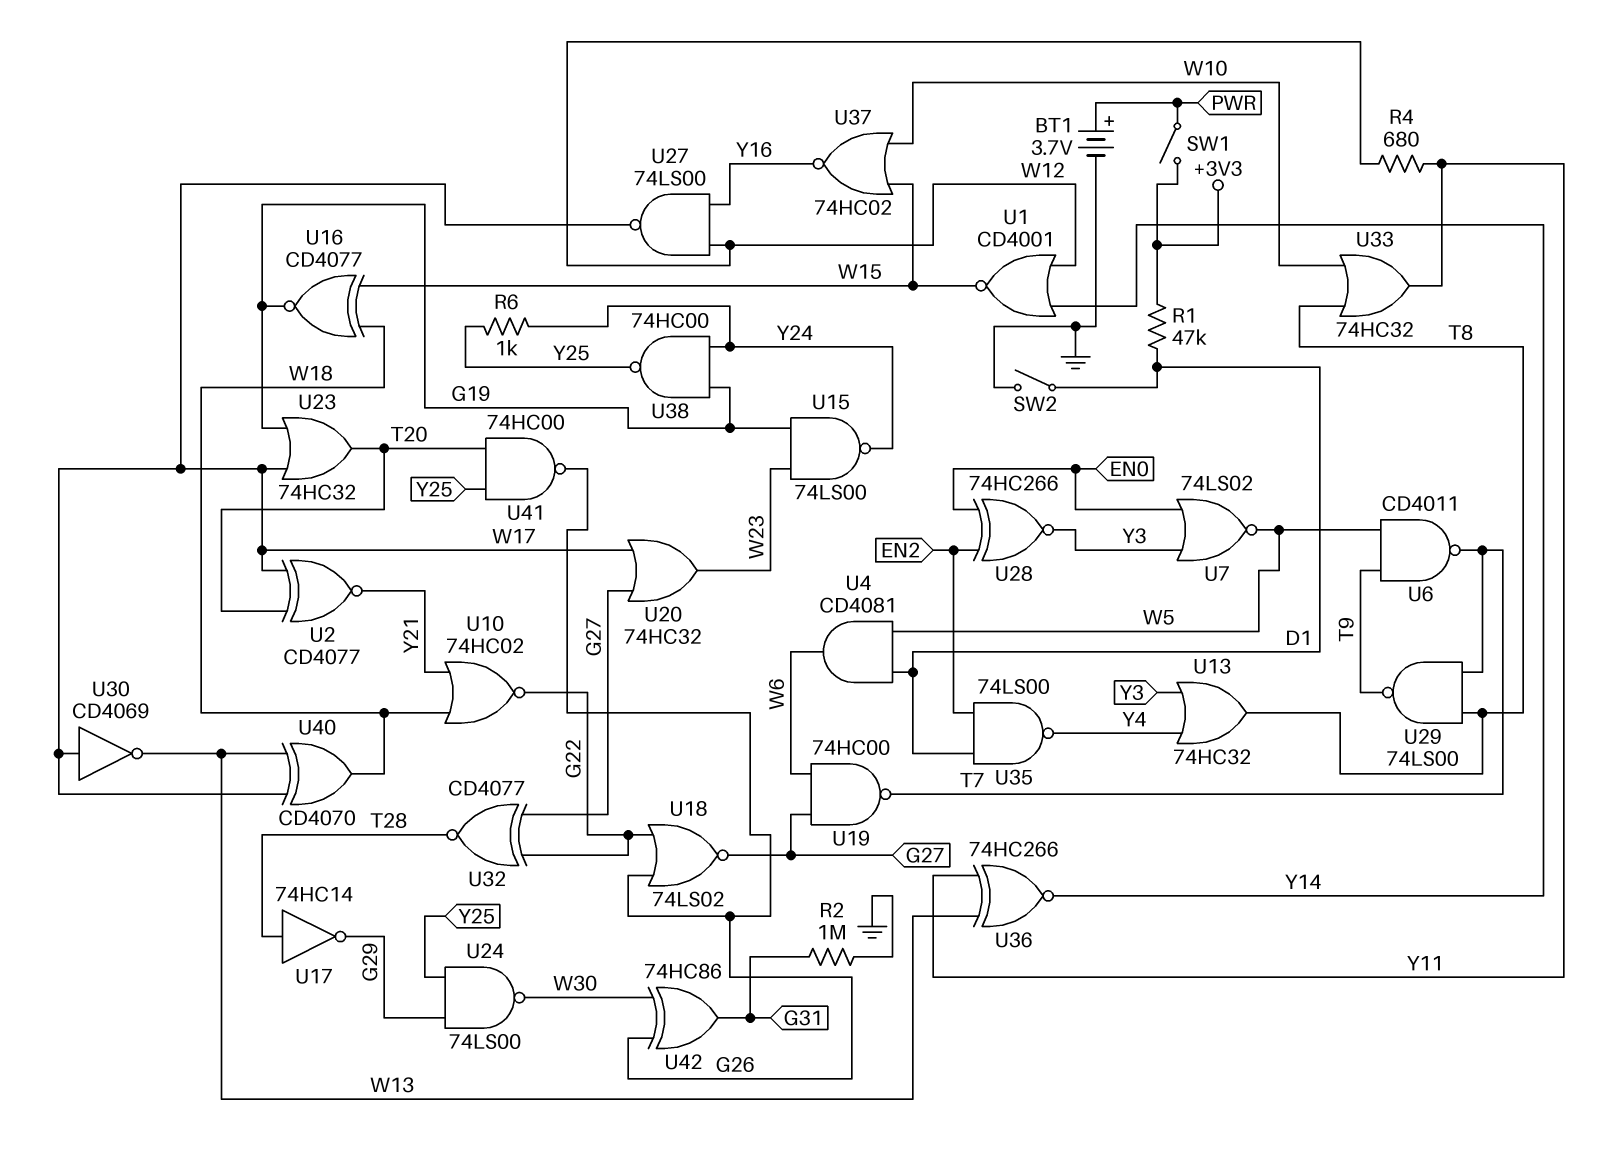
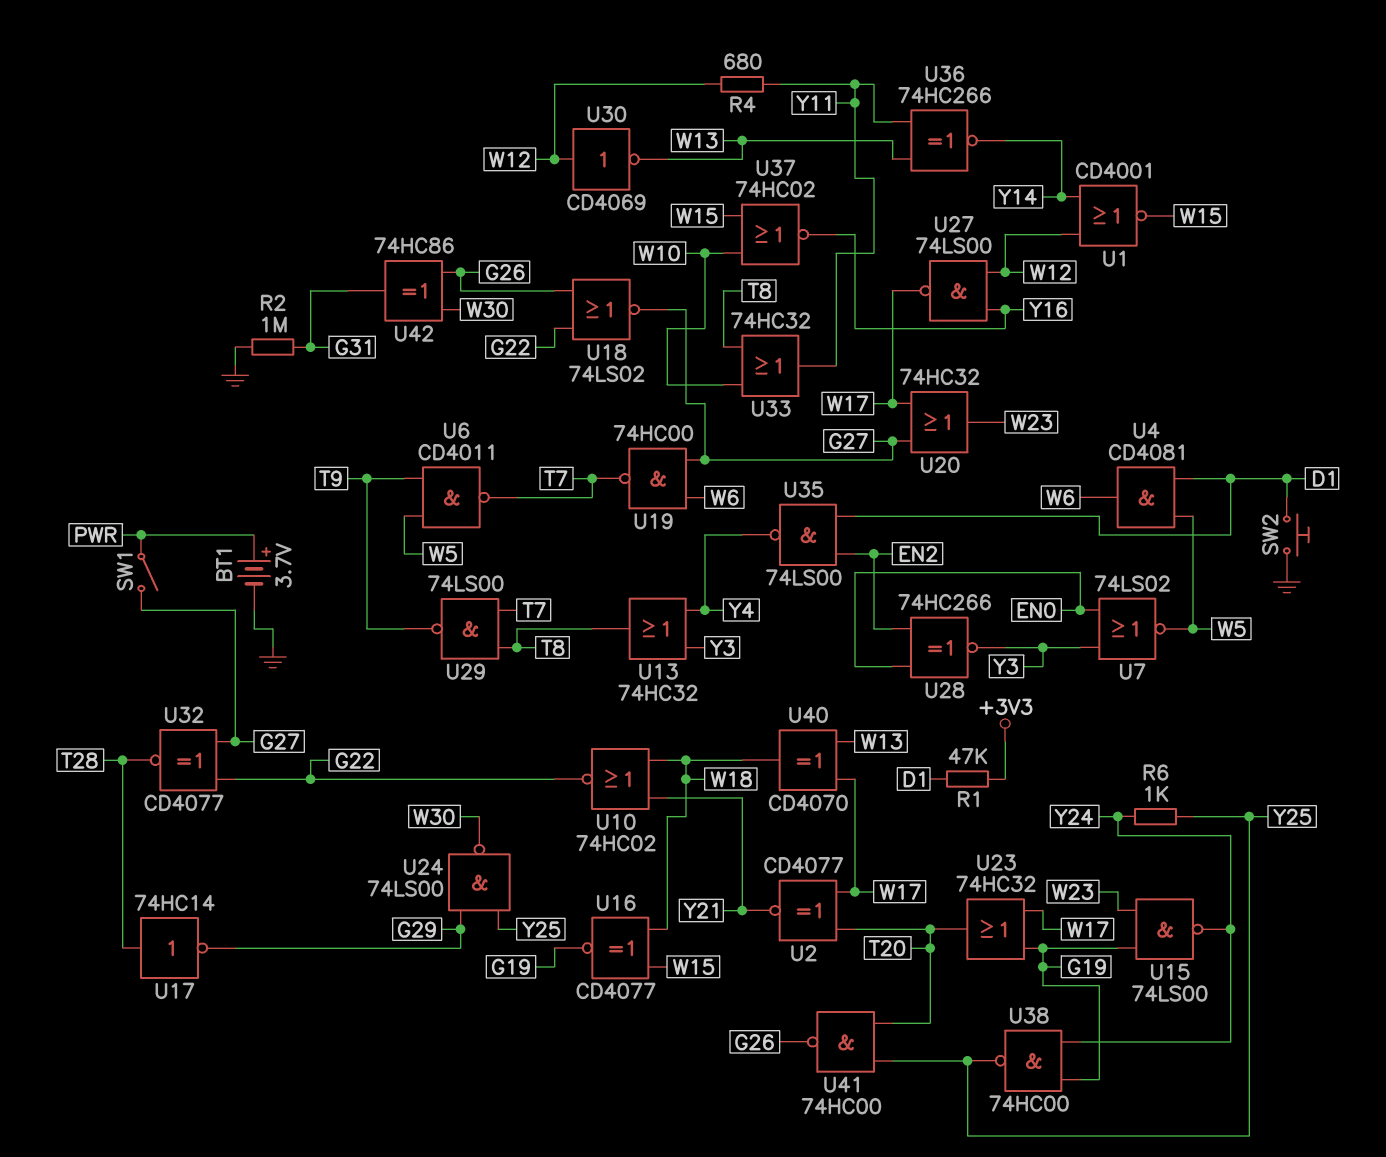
SW1: switch (+3V3, PWR) -> switch (G27, PWR)
SW2: switch (D1, GND) -> button (D1, GND)
U30: NOT CD4069 (in W17, out W13) -> NOT CD4069 (in W12, out W13)

